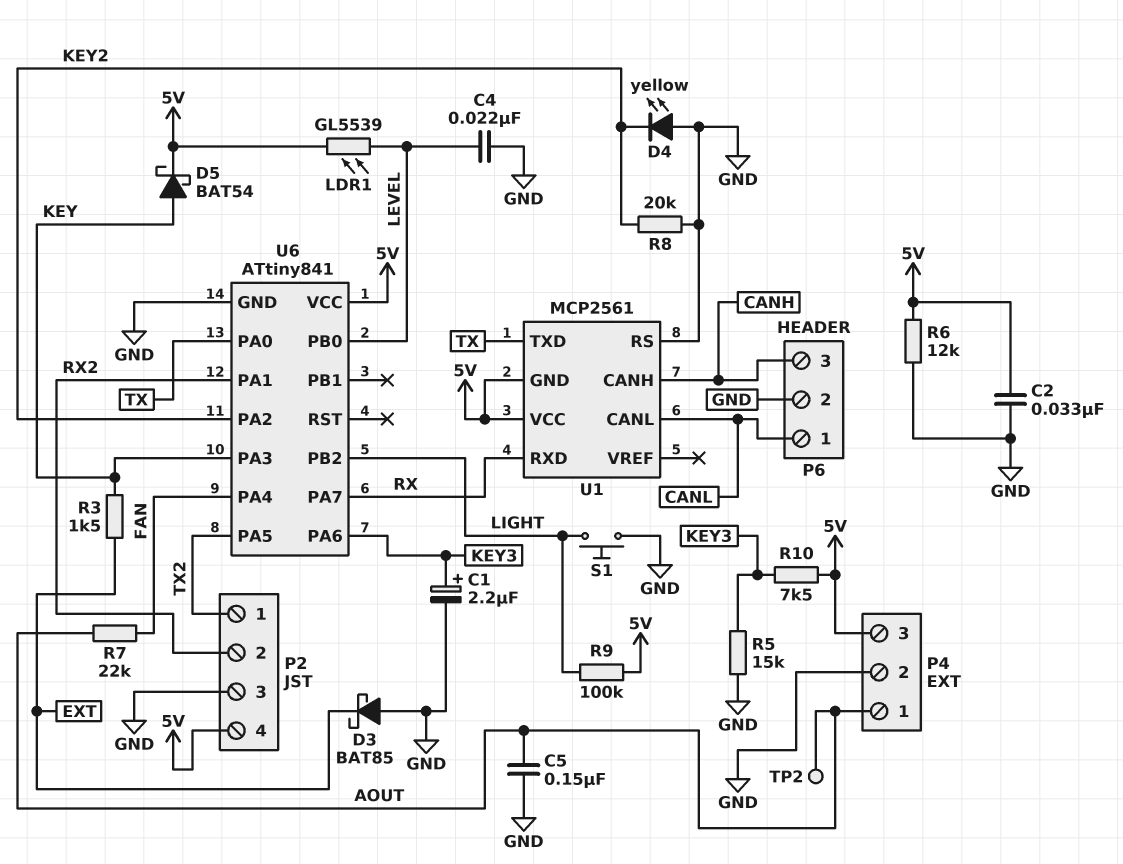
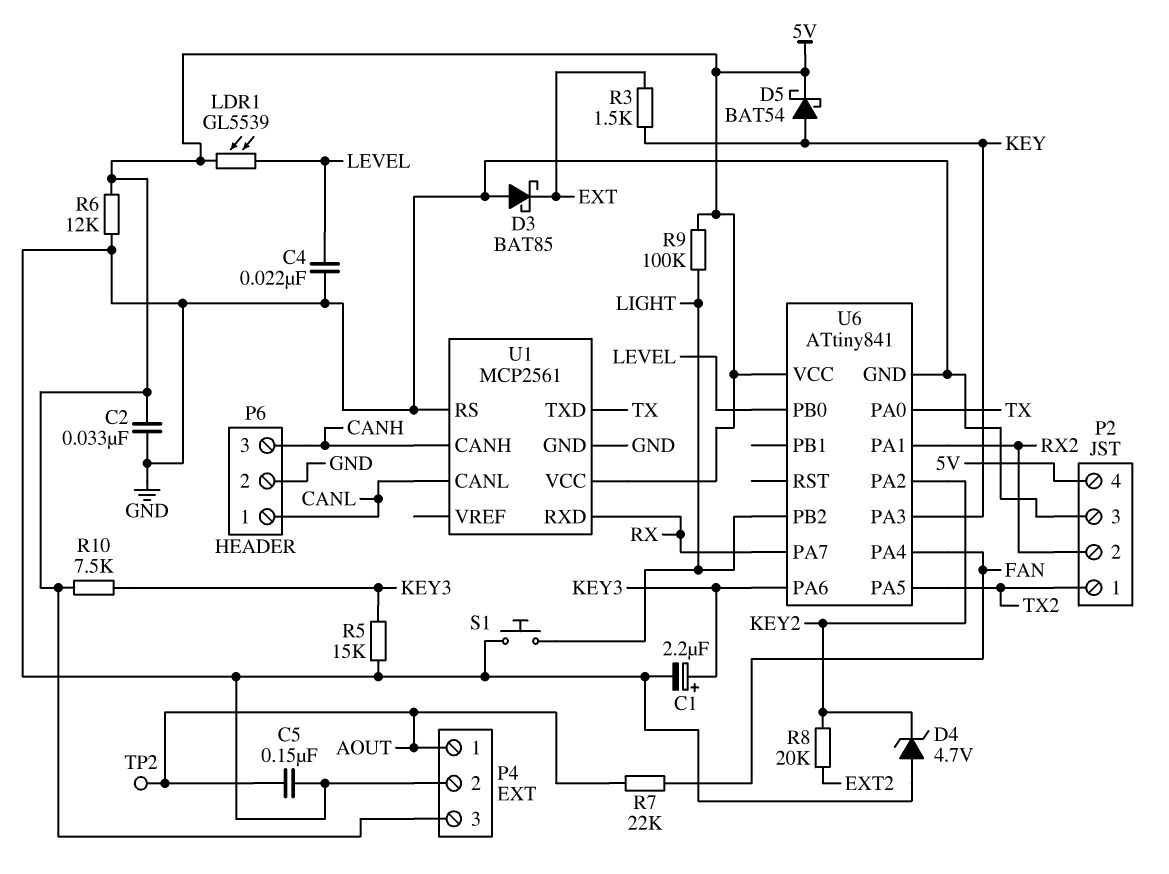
D4: LED yellow (A GND, K KEY2) -> zener 4.7V (A GND, K KEY2)
R8: 20k (GND, KEY2) -> 20k (EXT2, KEY2)
U1 pin GND: 5V -> GND

